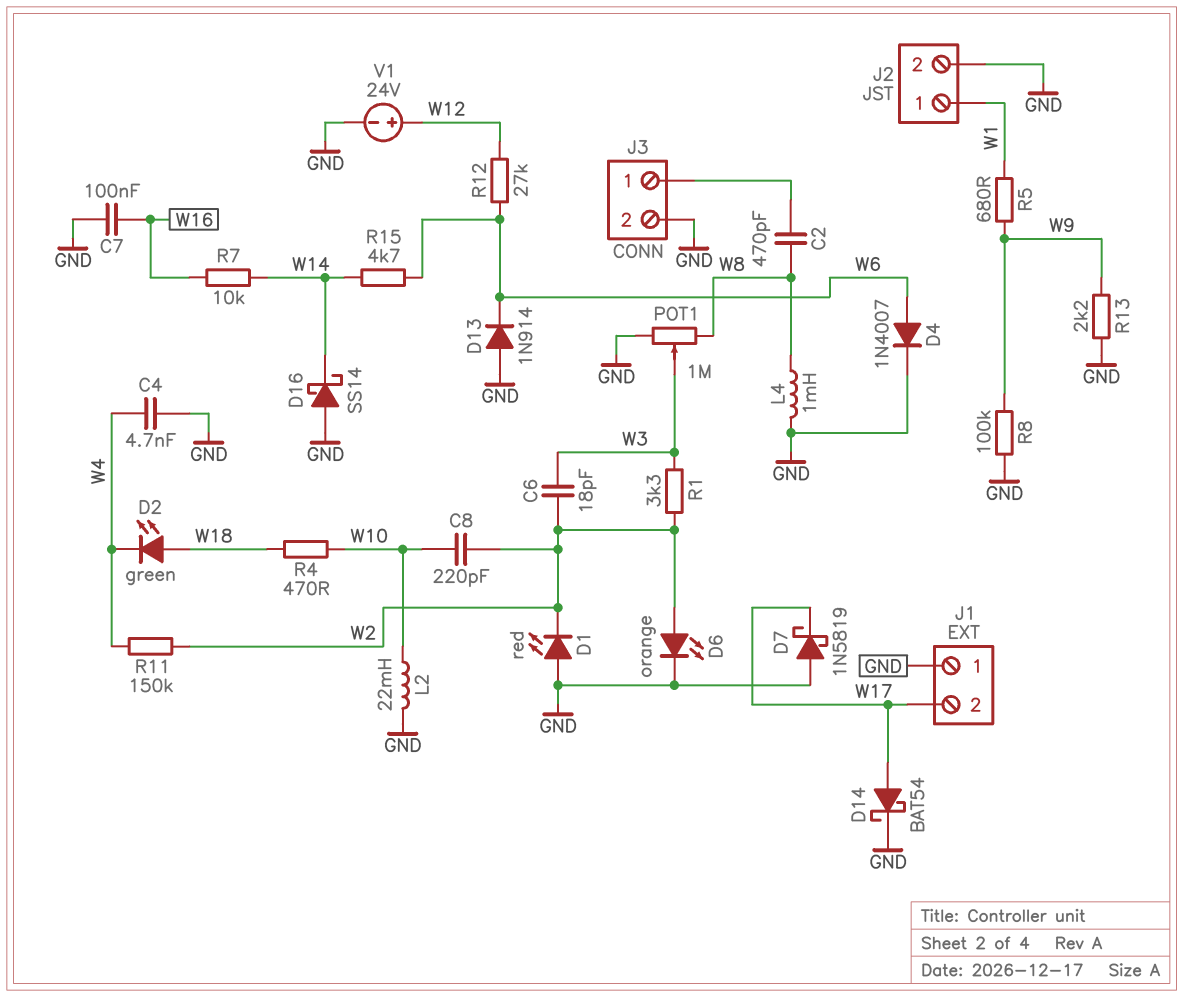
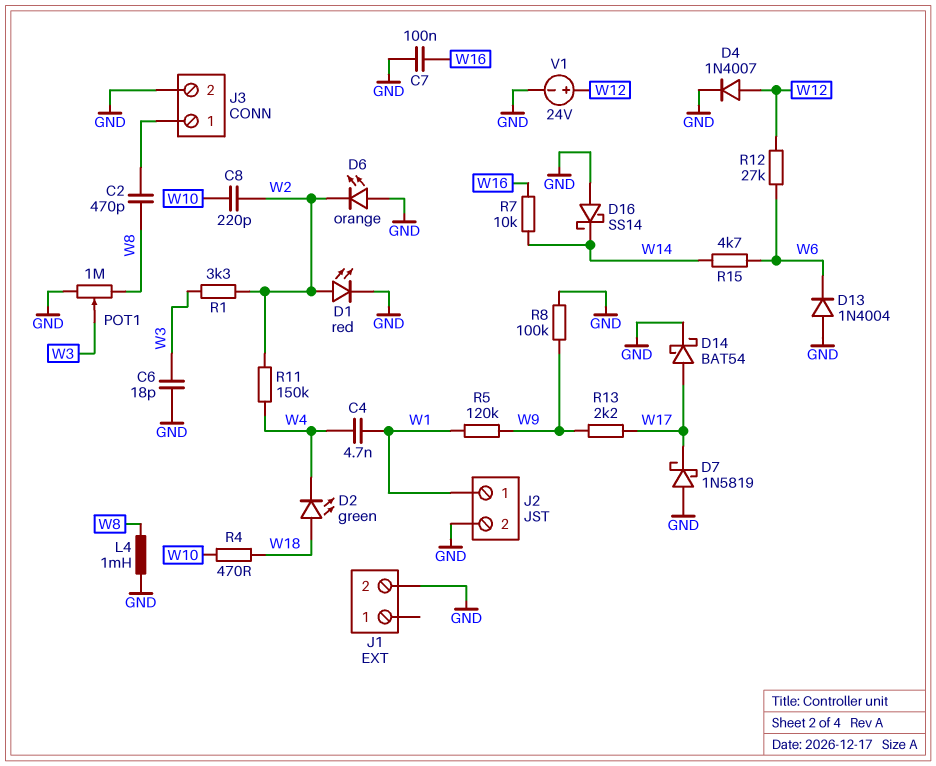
C4: 4.7nF (GND, W4) -> 4.7nF (W1, W4)
C6: 18pF (W2, W3) -> 18pF (GND, W3)
D1: LED red (A GND, K W2) -> LED red (A W2, K GND)
D4: diode 1N4007 (A W6, K GND) -> diode 1N4007 (A W12, K GND)
D6: LED orange (A W2, K GND) -> LED orange (A GND, K W2)
D13: diode 1N914 (A GND, K W6) -> diode 1N4004 (A GND, K W6)
J1 pin 1: GND -> none
J1 pin 2: W17 -> GND
L2: 22mH (GND, W10) -> none
R5: 680 (W1, W9) -> 120k (W1, W9)
R13: 2.2k (GND, W9) -> 2.2k (W9, W17)

